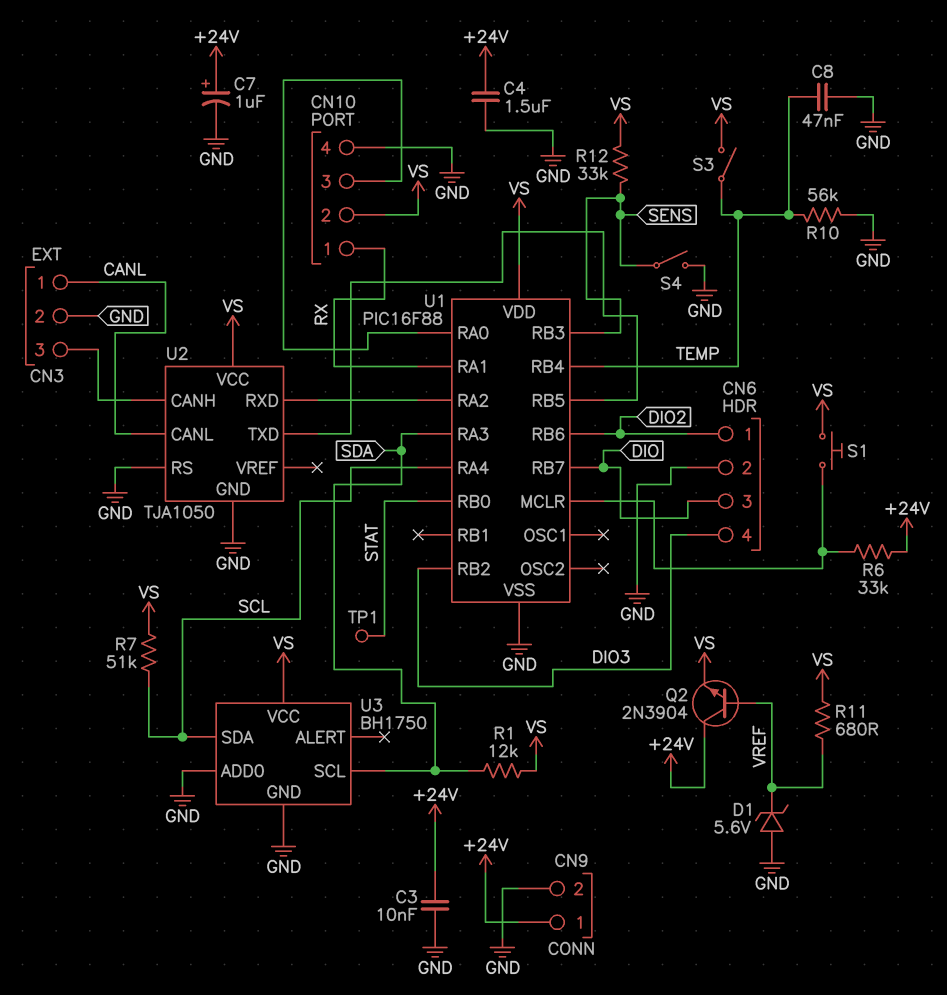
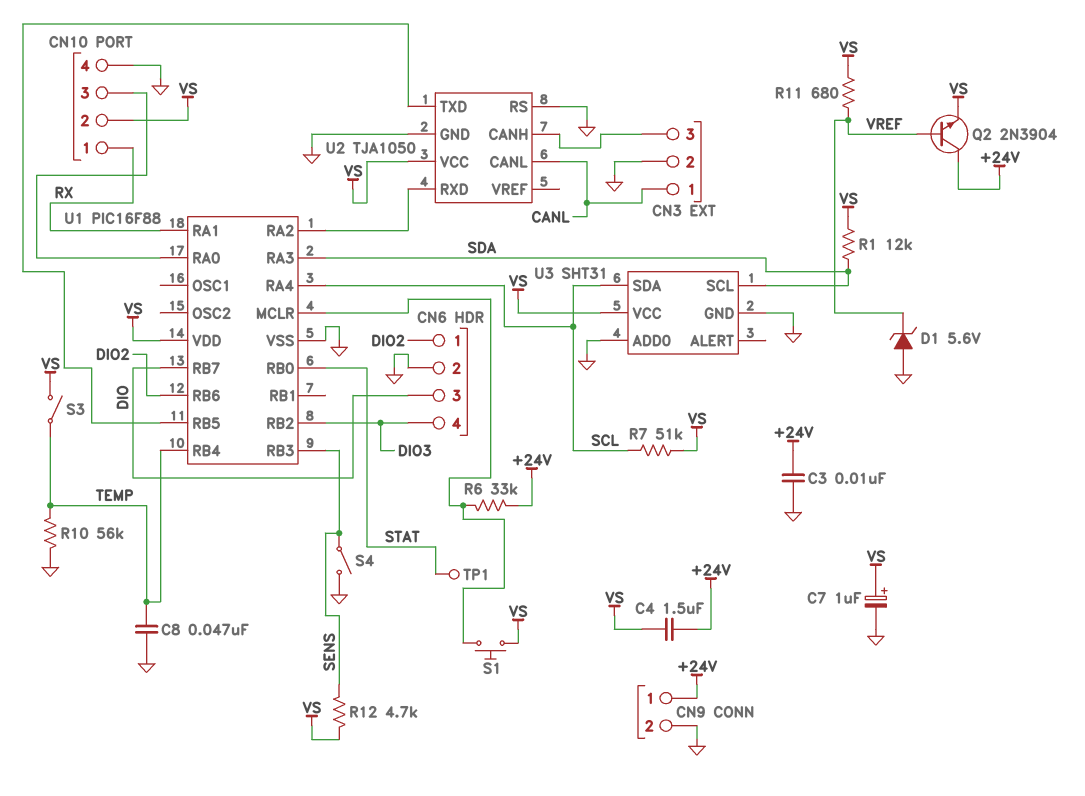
C4: 1.5uF (+24V, GND) -> 1.5uF (+24V, VS)
C7: 1uF (plus +24V, minus GND) -> 1uF (plus VS, minus GND)
R12: 33k (SENS, VS) -> 4.7k (SENS, VS)
U3: BH1750 -> SHT31

